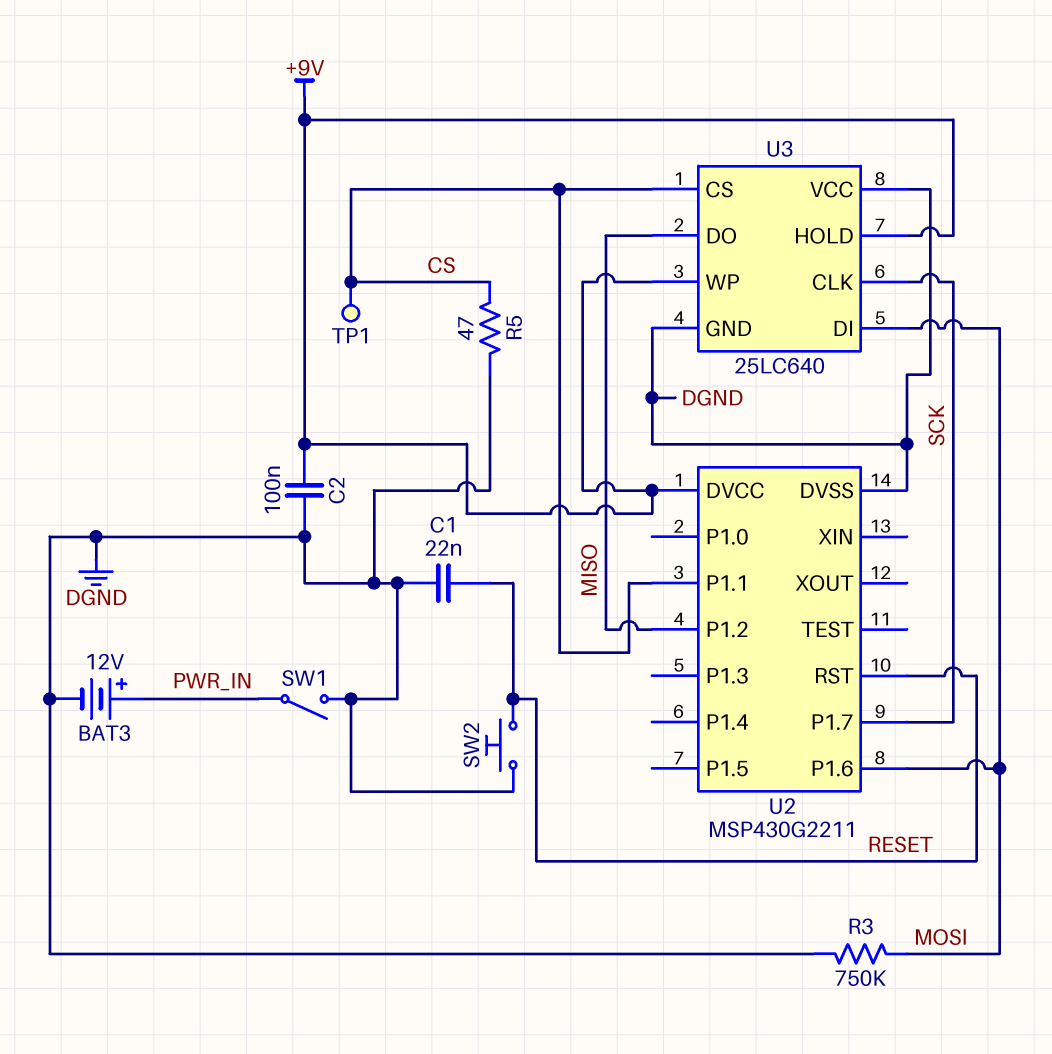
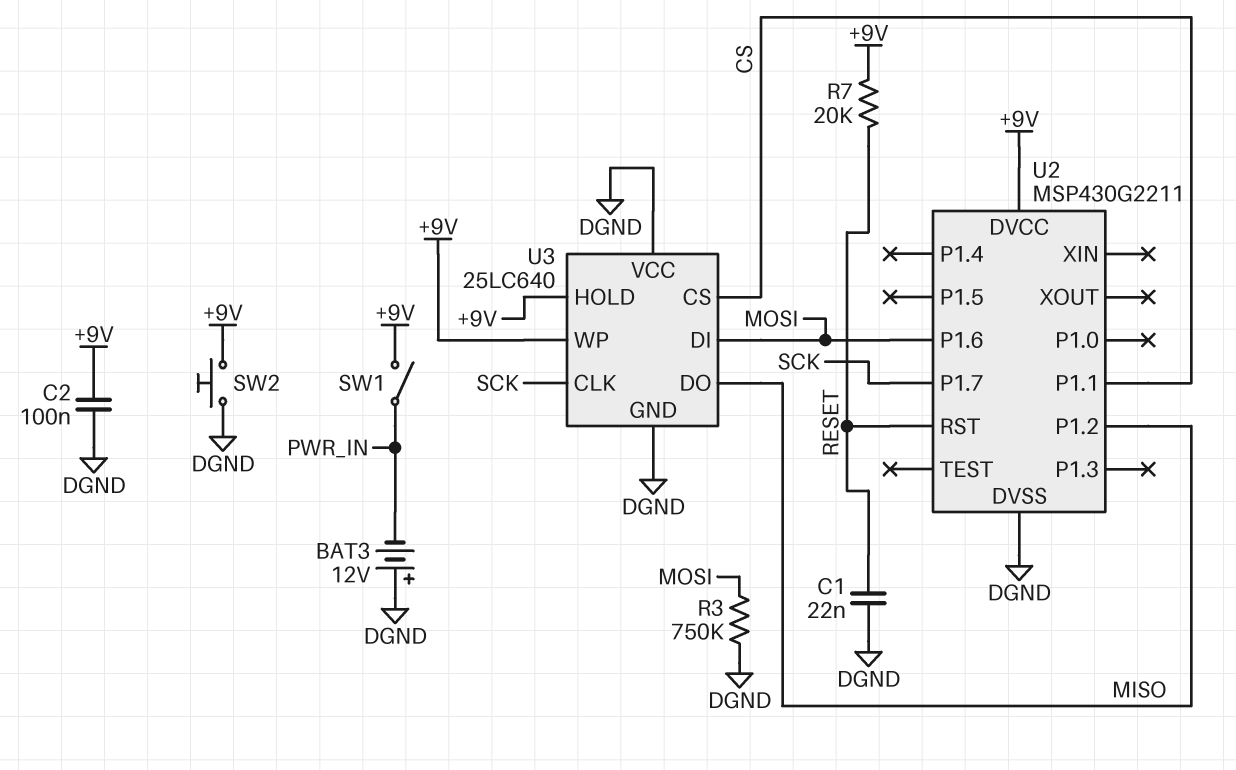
BAT3: 12V (plus PWR_IN, minus DGND) -> 12V (plus DGND, minus PWR_IN)
R5: 47 (CS, DGND) -> none
R7: none -> 20k (+9V, RESET)
SW1: switch (DGND, PWR_IN) -> switch (+9V, PWR_IN)
SW2: button (DGND, RESET) -> button (+9V, DGND)
TP1: test point (CS) -> none

